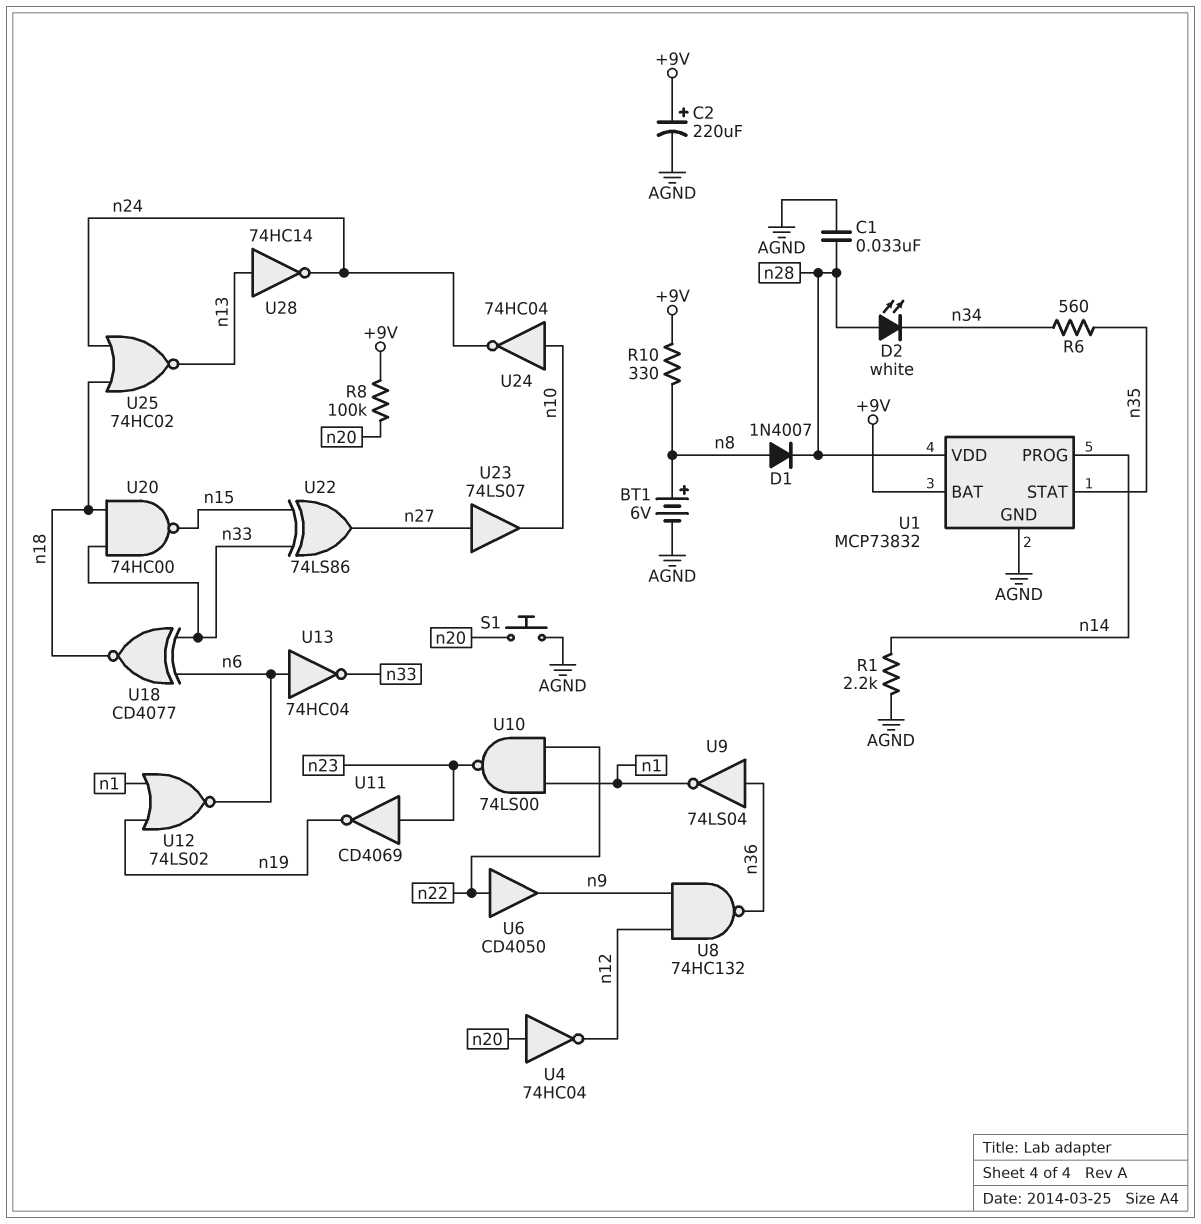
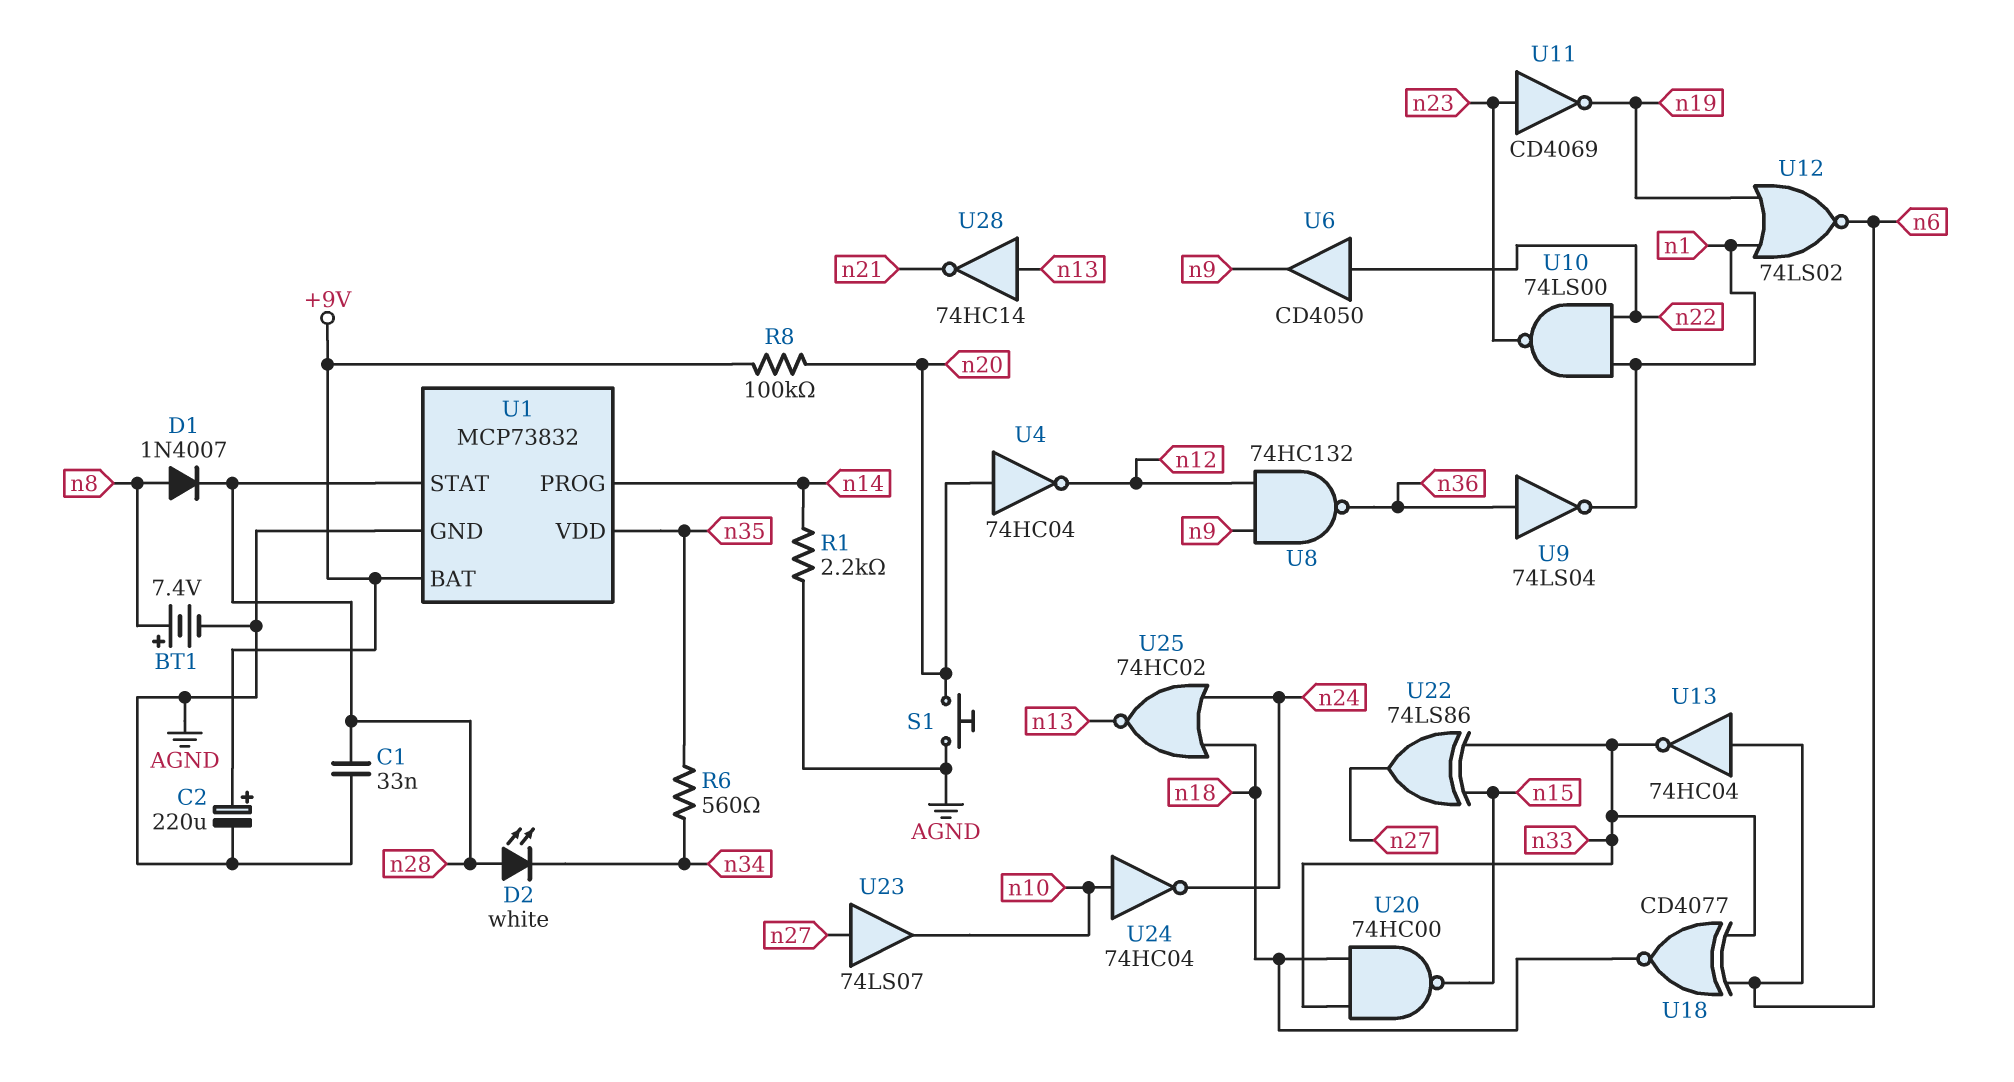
BT1: 6V (plus n8, minus AGND) -> 7.4V (plus n8, minus AGND)
R10: 330 (+9V, n8) -> none
U1 pin STAT: n35 -> n28
U1 pin VDD: n28 -> n35
U28: NOT 74HC14 (in n13, out n24) -> NOT 74HC14 (in n13, out n21)

